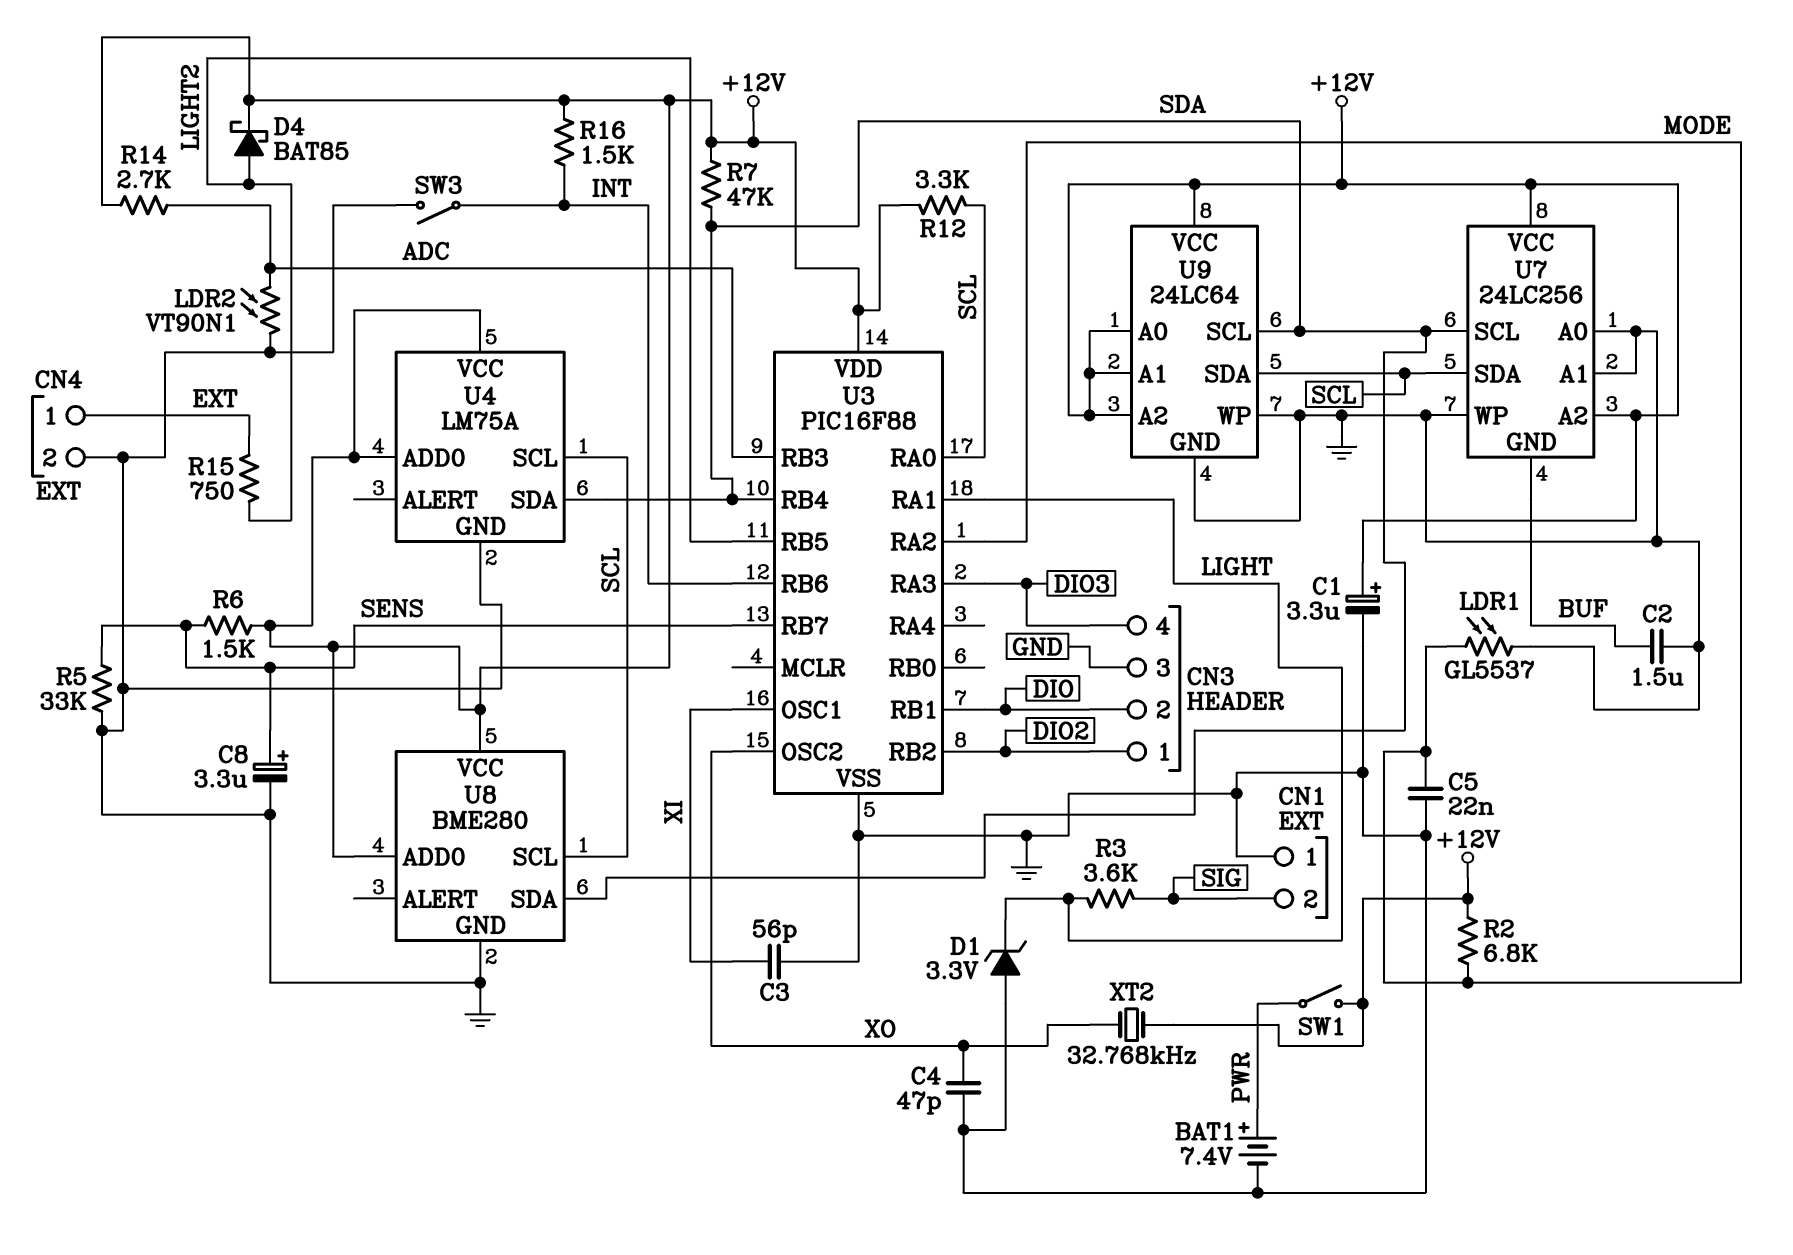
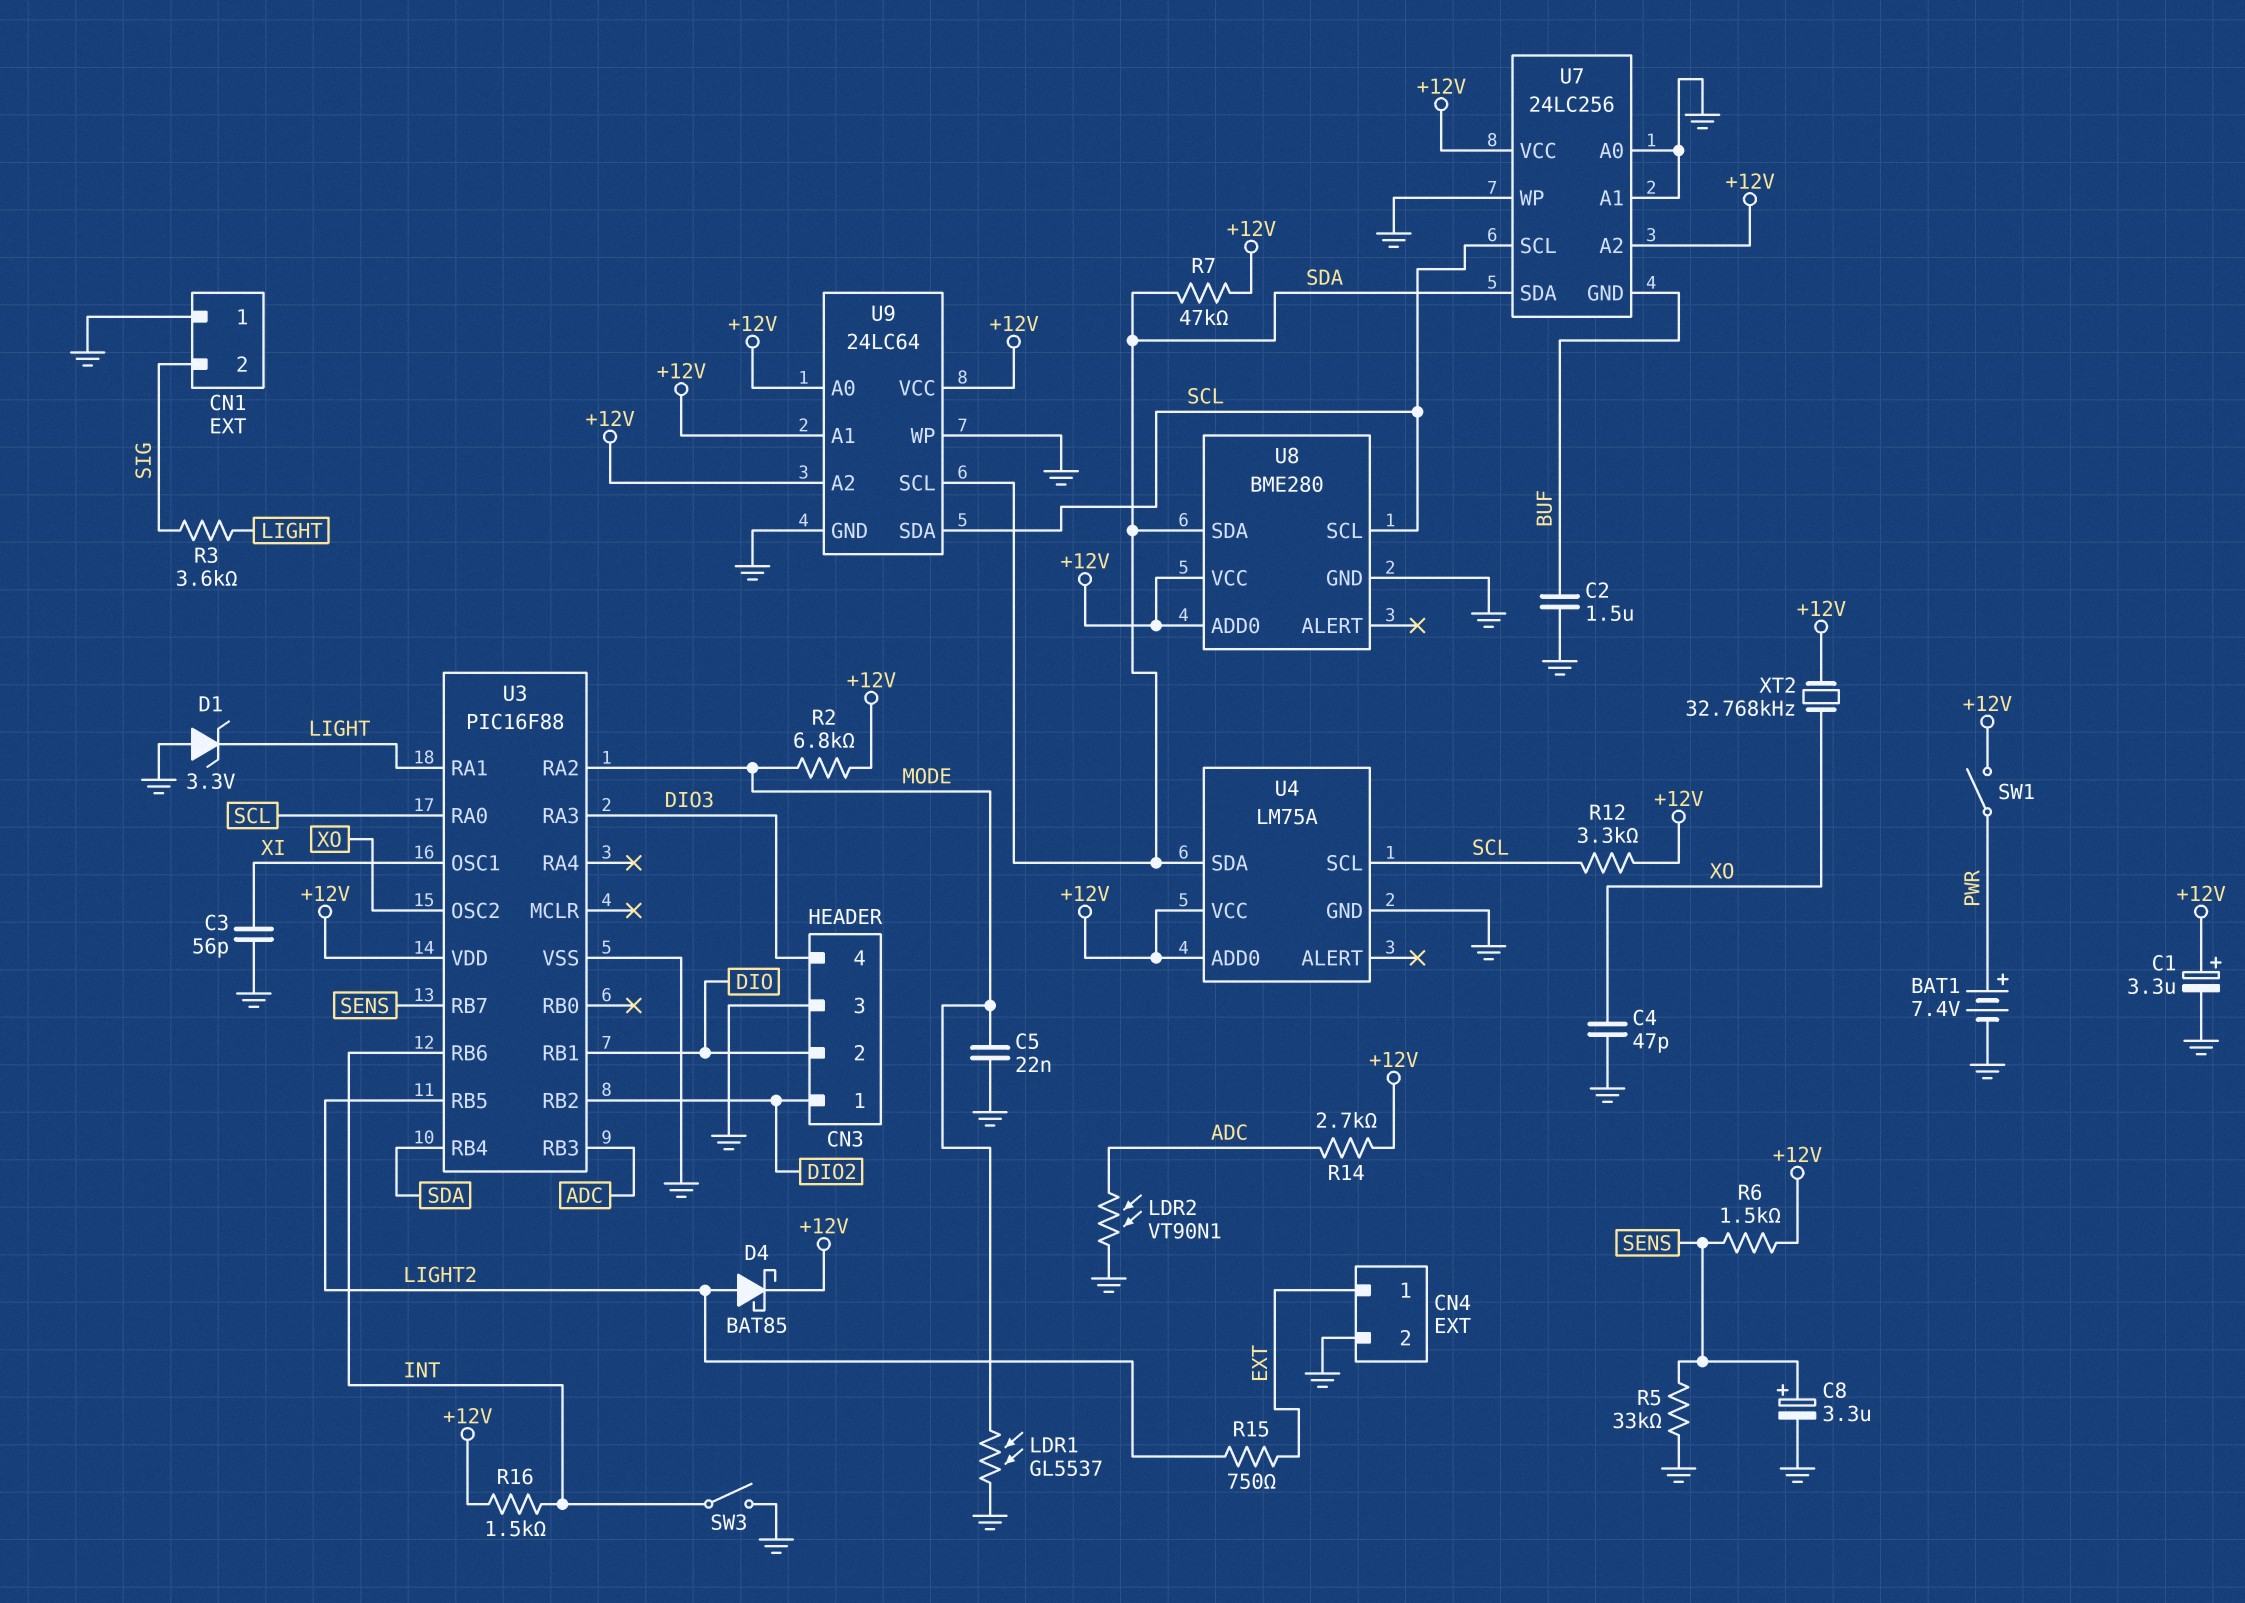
U7 pin SCL: SDA -> SCL
U7 pin SDA: SCL -> SDA

